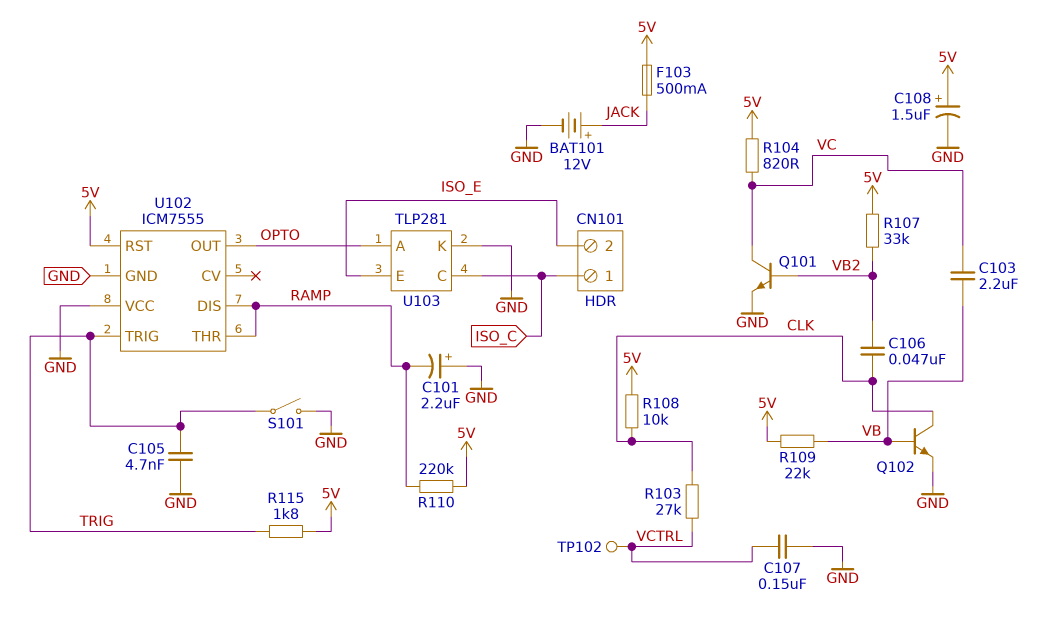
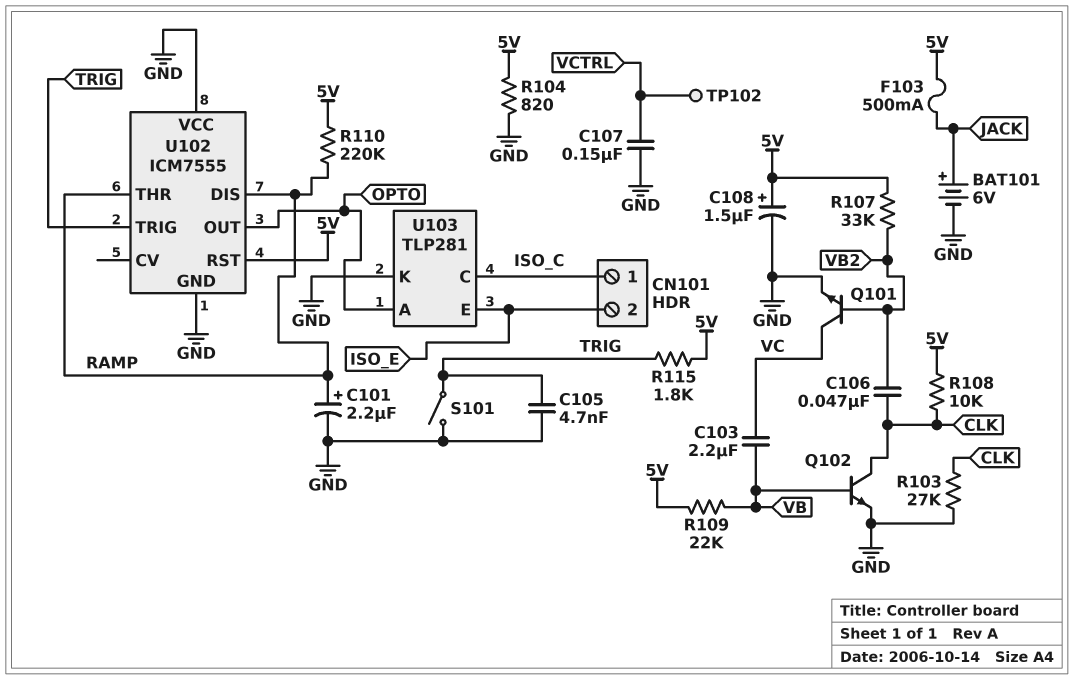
BAT101: 12V (plus JACK, minus GND) -> 6V (plus JACK, minus GND)
C101: 2.2uF (plus GND, minus RAMP) -> 2.2uF (plus RAMP, minus GND)
R103: 27k (CLK, VCTRL) -> 27k (CLK, GND)
R104: 820 (5V, VC) -> 820 (5V, GND)

